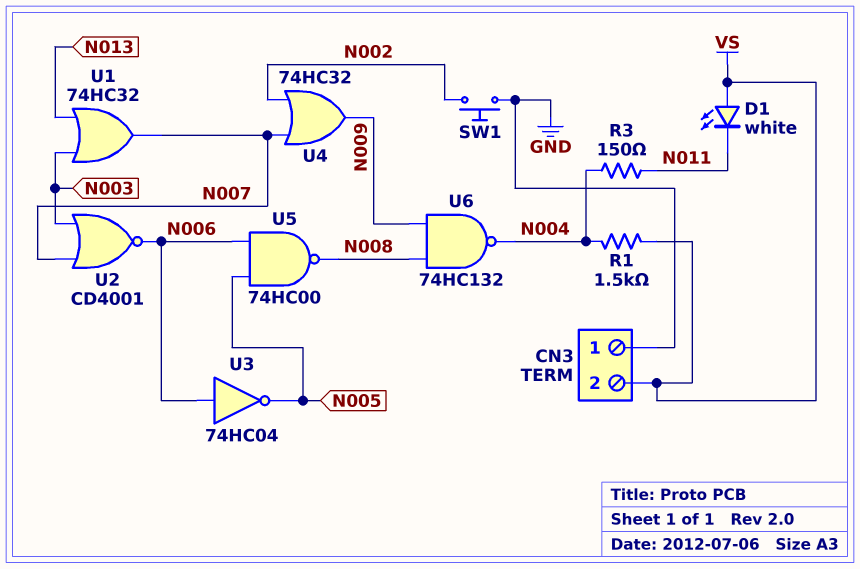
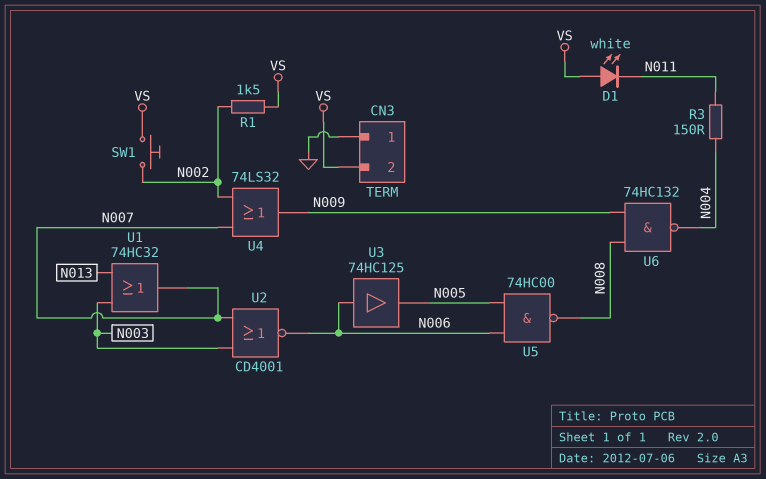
R1: 1.5k (N004, VS) -> 1.5k (N002, VS)
SW1: button (GND, N002) -> button (N002, VS)
U3: NOT 74HC04 (in N006, out N005) -> buffer 74HC125 (in N006, out N005)
U4: OR 74HC32 (in N002, in N007, out N009) -> OR 74LS32 (in N002, in N007, out N009)

